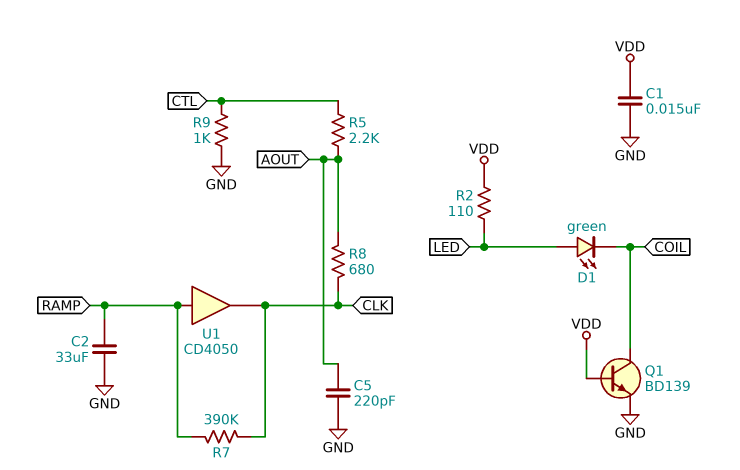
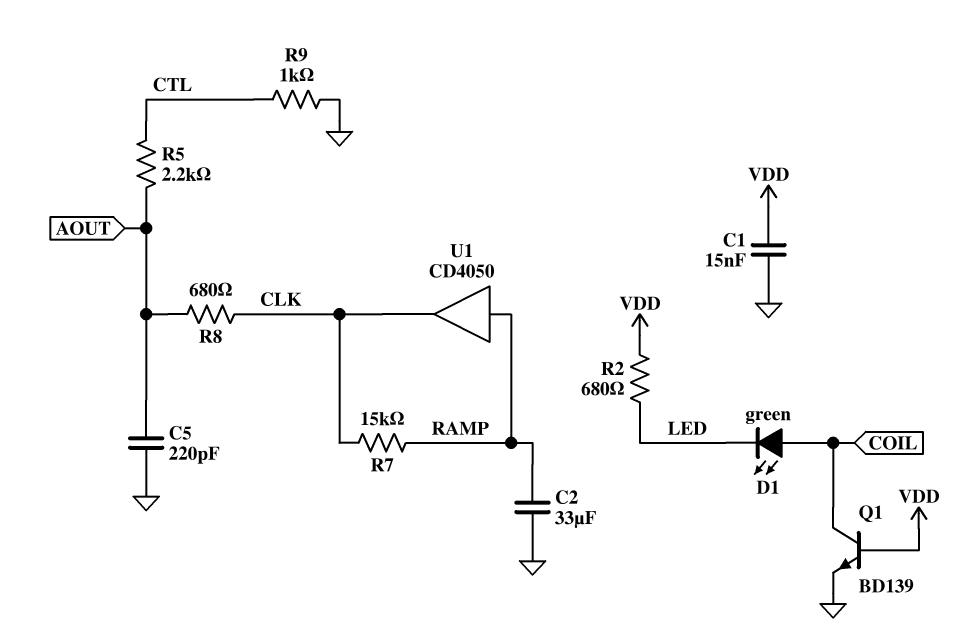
D1: LED green (A LED, K COIL) -> LED green (A COIL, K LED)
R2: 110 (LED, VDD) -> 680 (LED, VDD)
R7: 390k (CLK, RAMP) -> 15k (CLK, RAMP)

